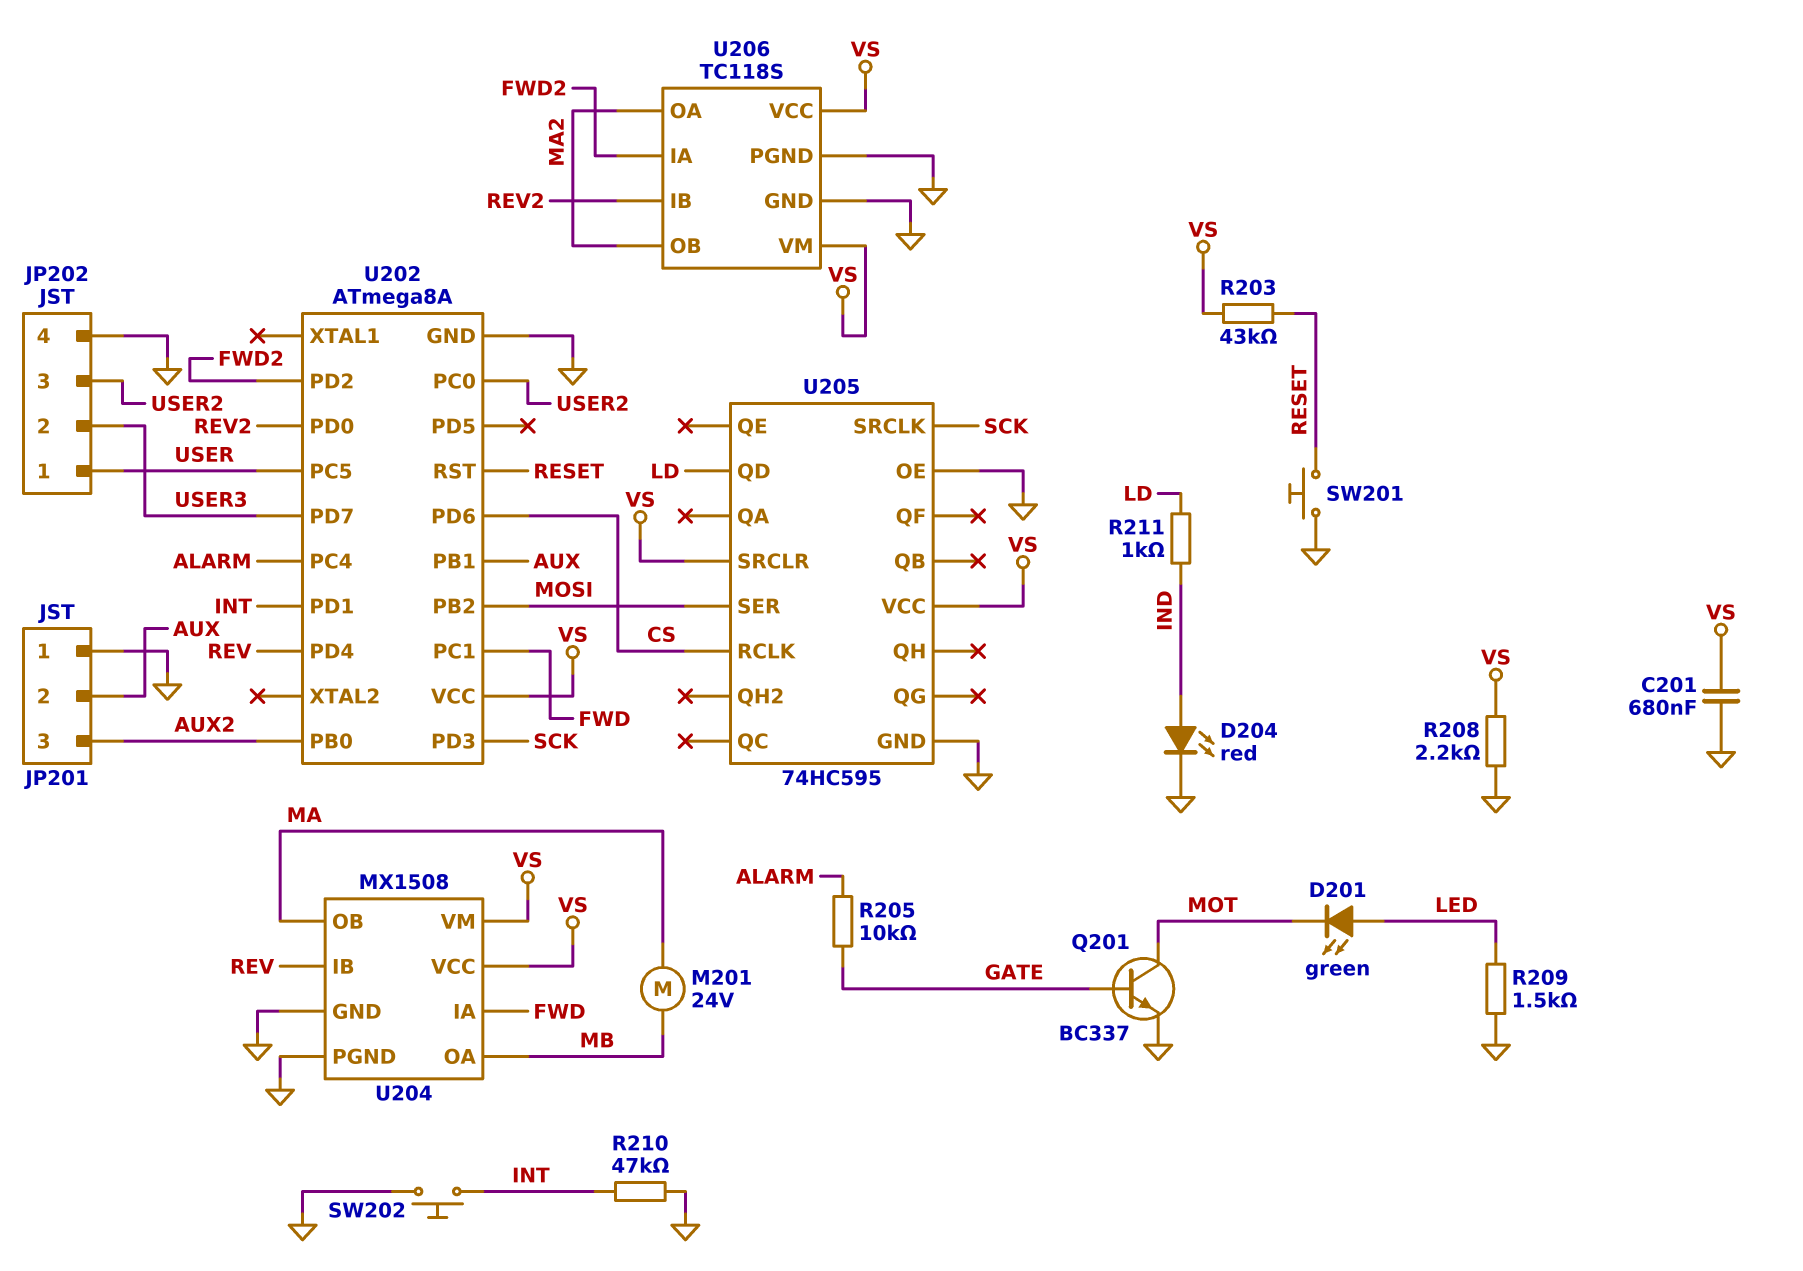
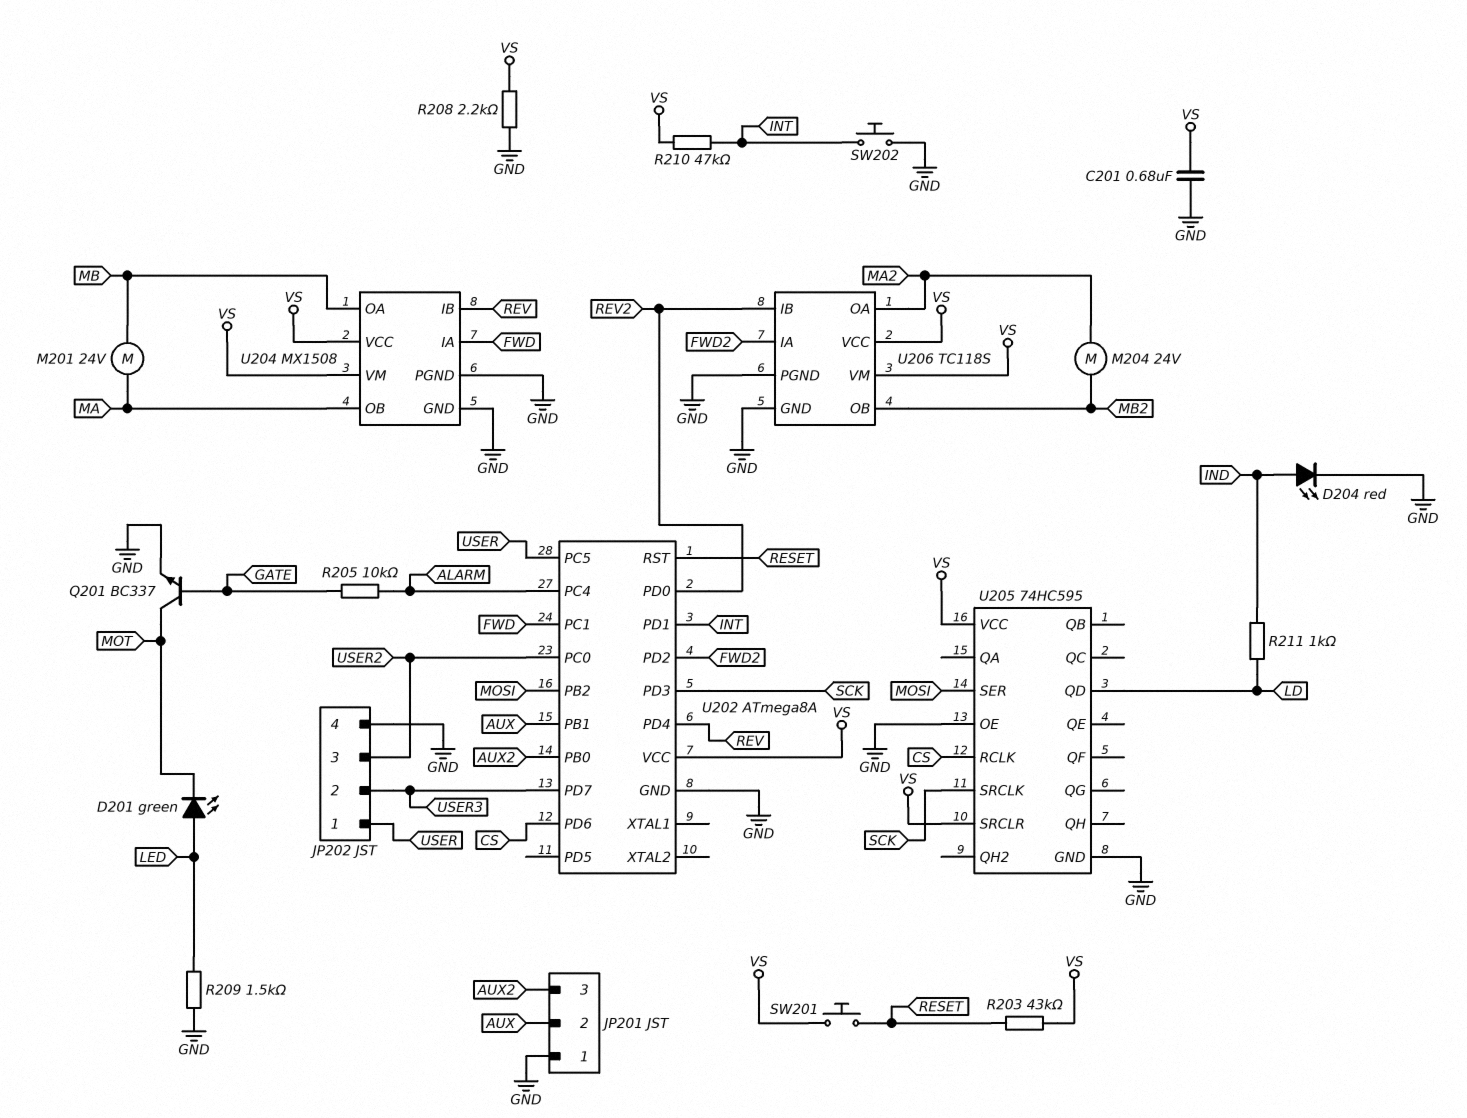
M204: none -> motor 24V (MA2, MB2)
R210: 47k (GND, INT) -> 47k (INT, VS)
SW201: button (GND, RESET) -> button (RESET, VS)
U206 pin OB: MA2 -> MB2

